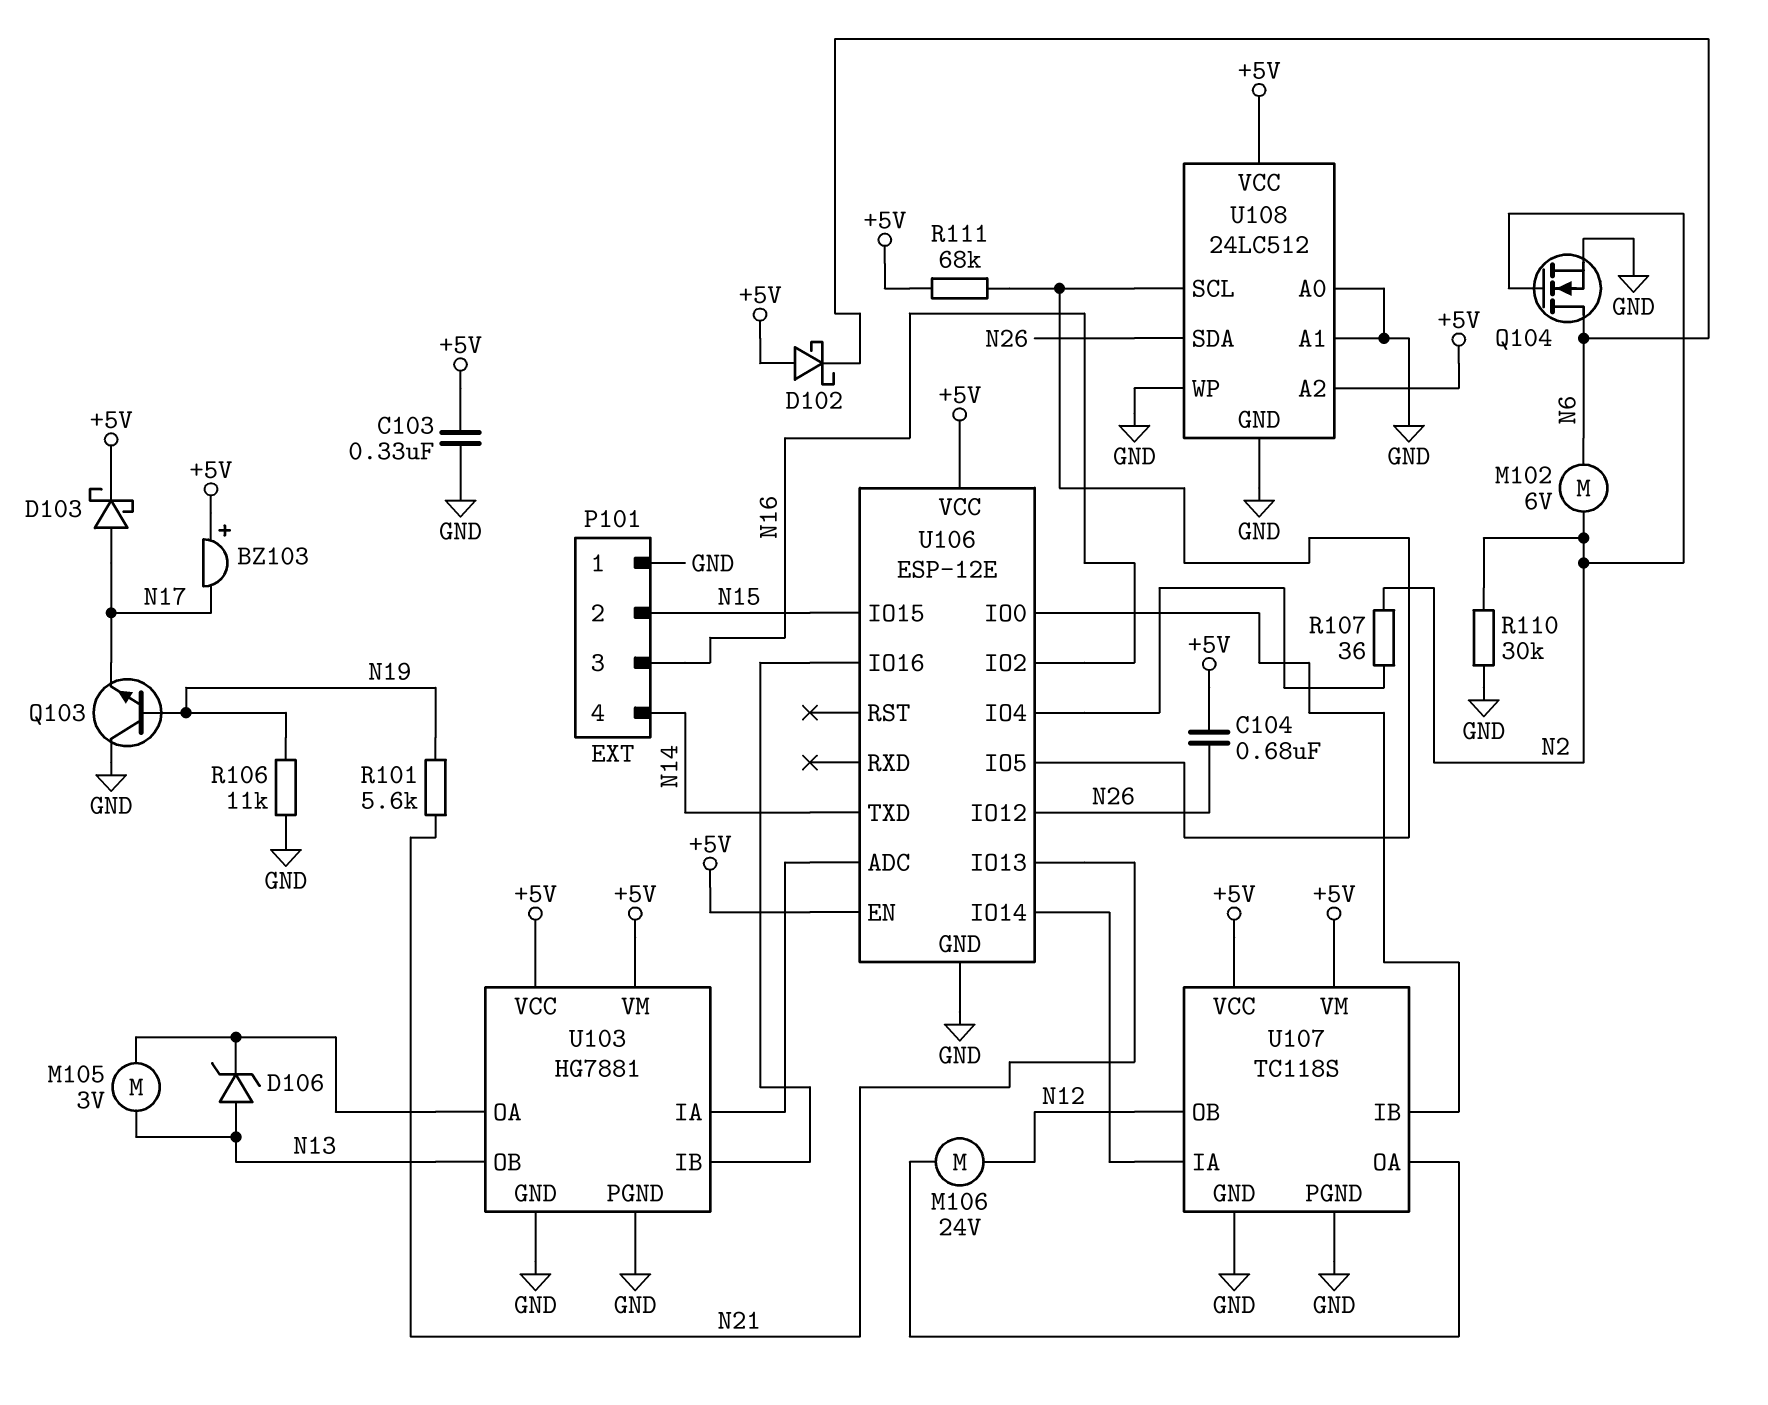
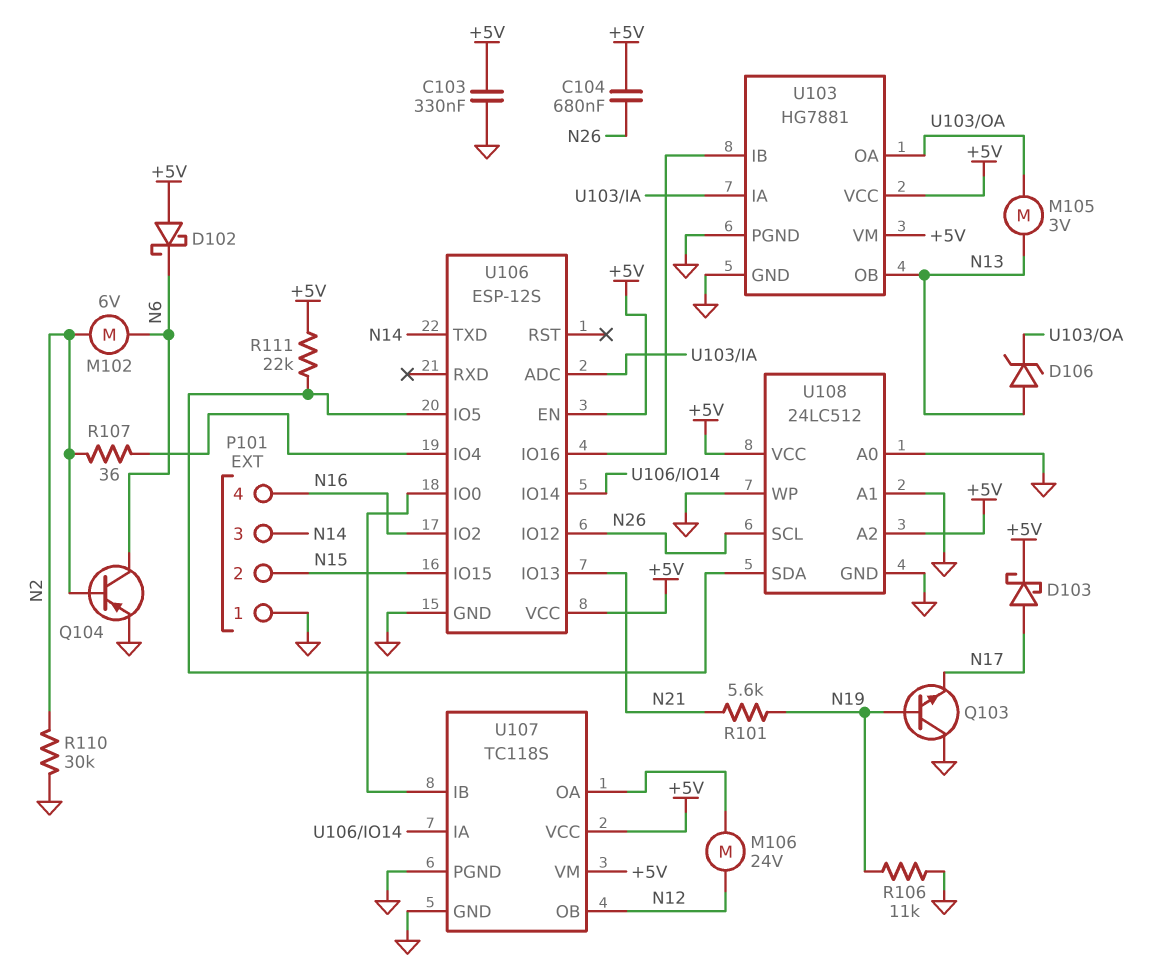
BZ103: buzzer (plus +5V, minus N17) -> none
P101 pin 3: N16 -> N14
P101 pin 4: N14 -> N16
Q104: NMOS (G N2, D N6, S GND) -> PNP (B N2, C N6, E GND)
R111: 68k (+5V, U106/IO5) -> 22k (+5V, U106/IO5)
U106: ESP-12E -> ESP-12S
U108 pin SCL: U106/IO5 -> N26
U108 pin SDA: N26 -> U106/IO5

